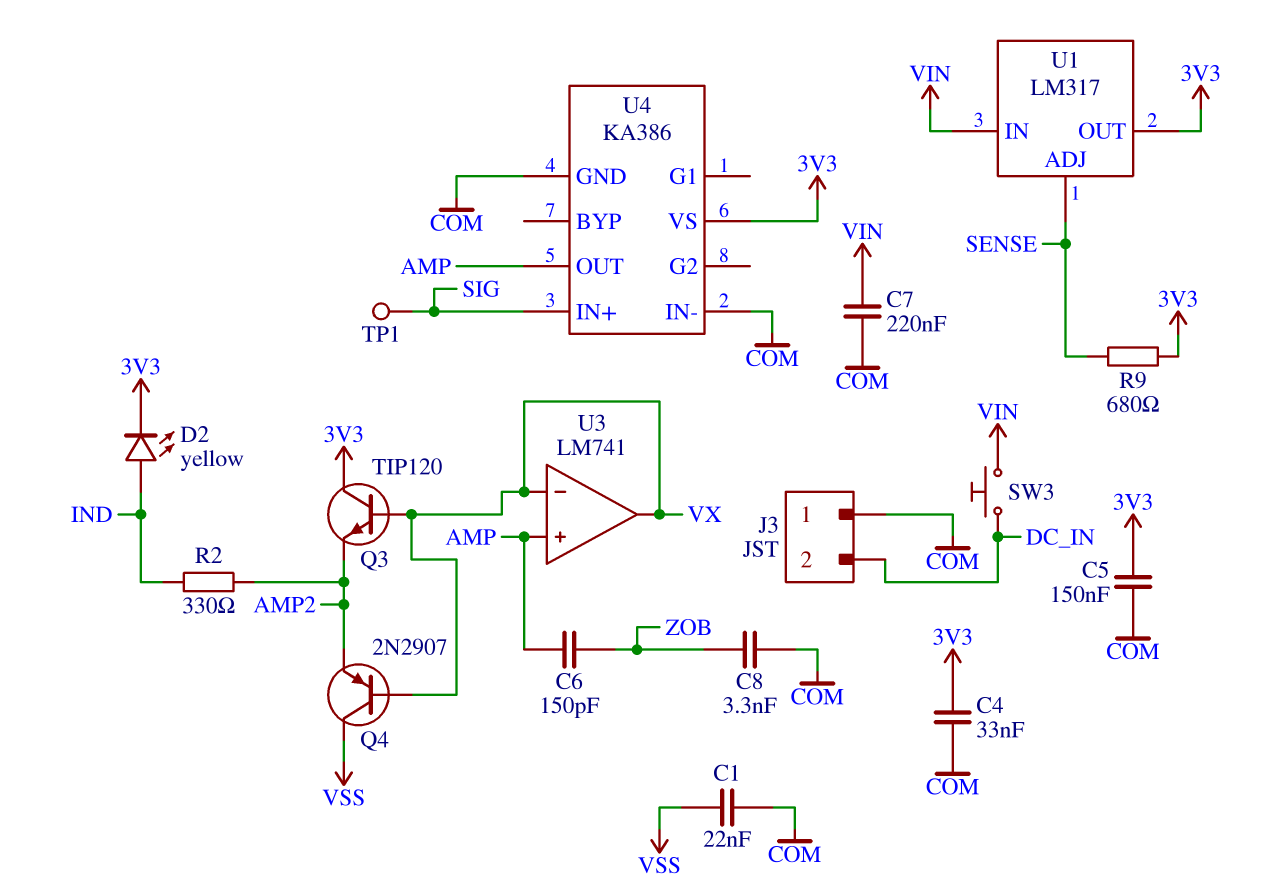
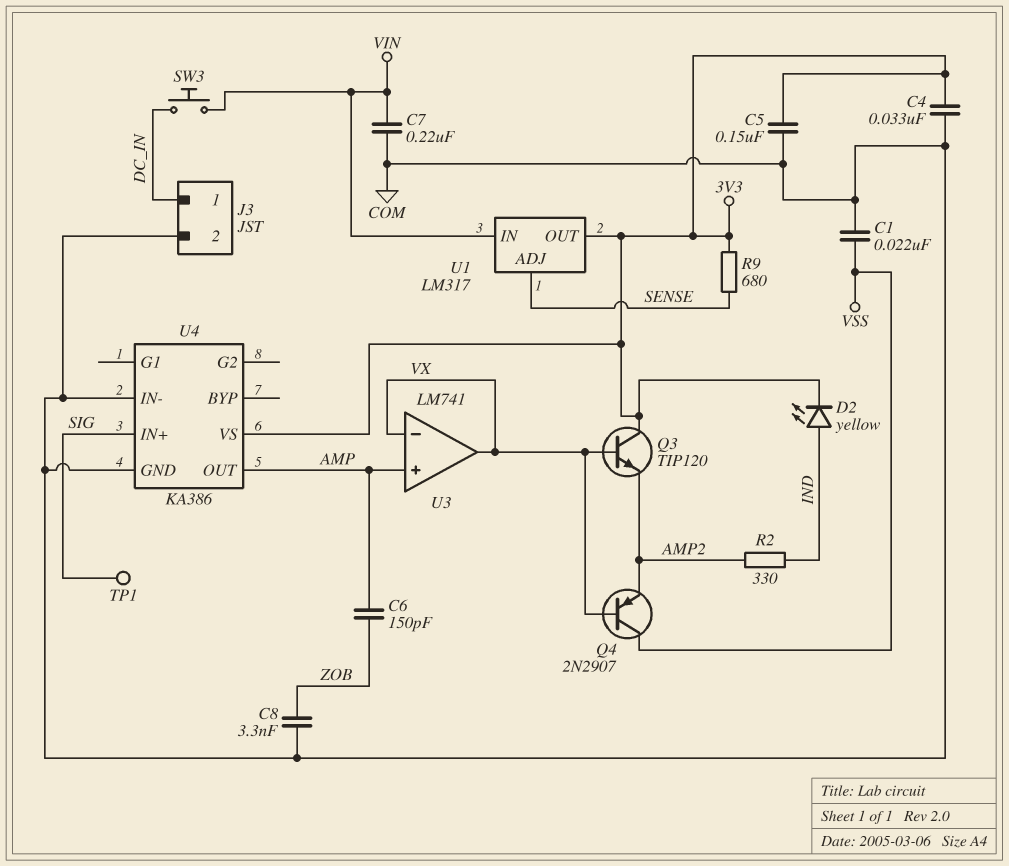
J3 pin 1: COM -> DC_IN
J3 pin 2: DC_IN -> COM

